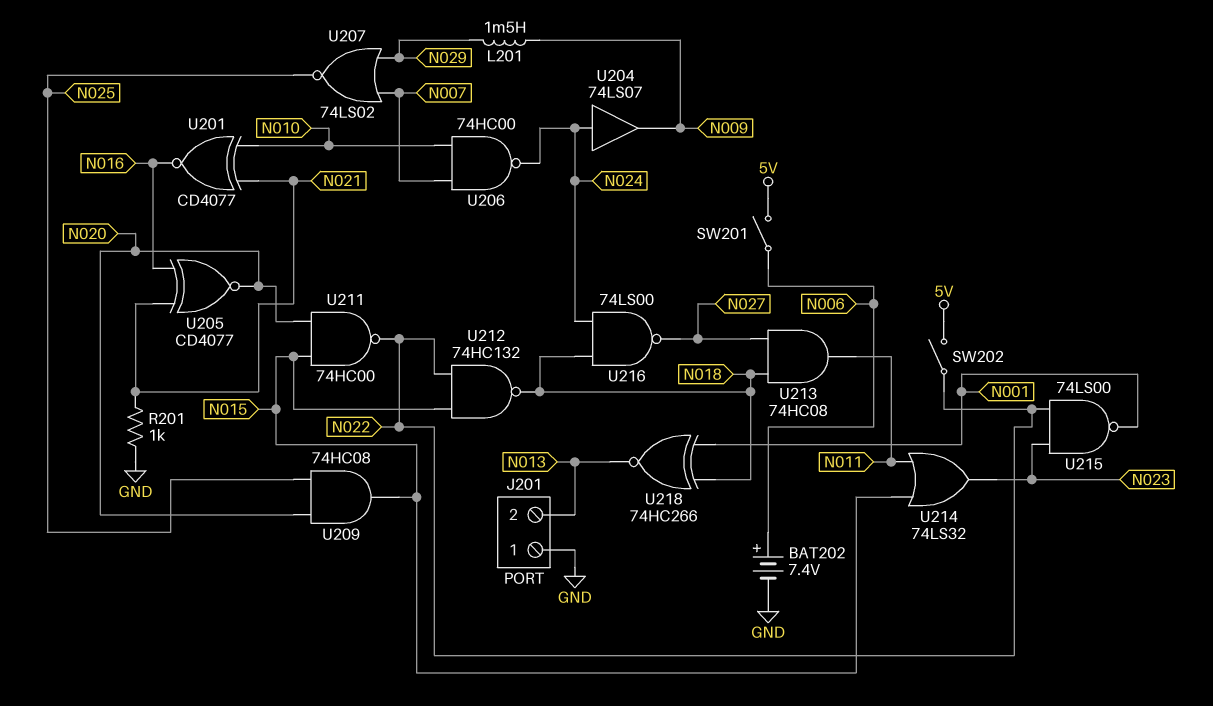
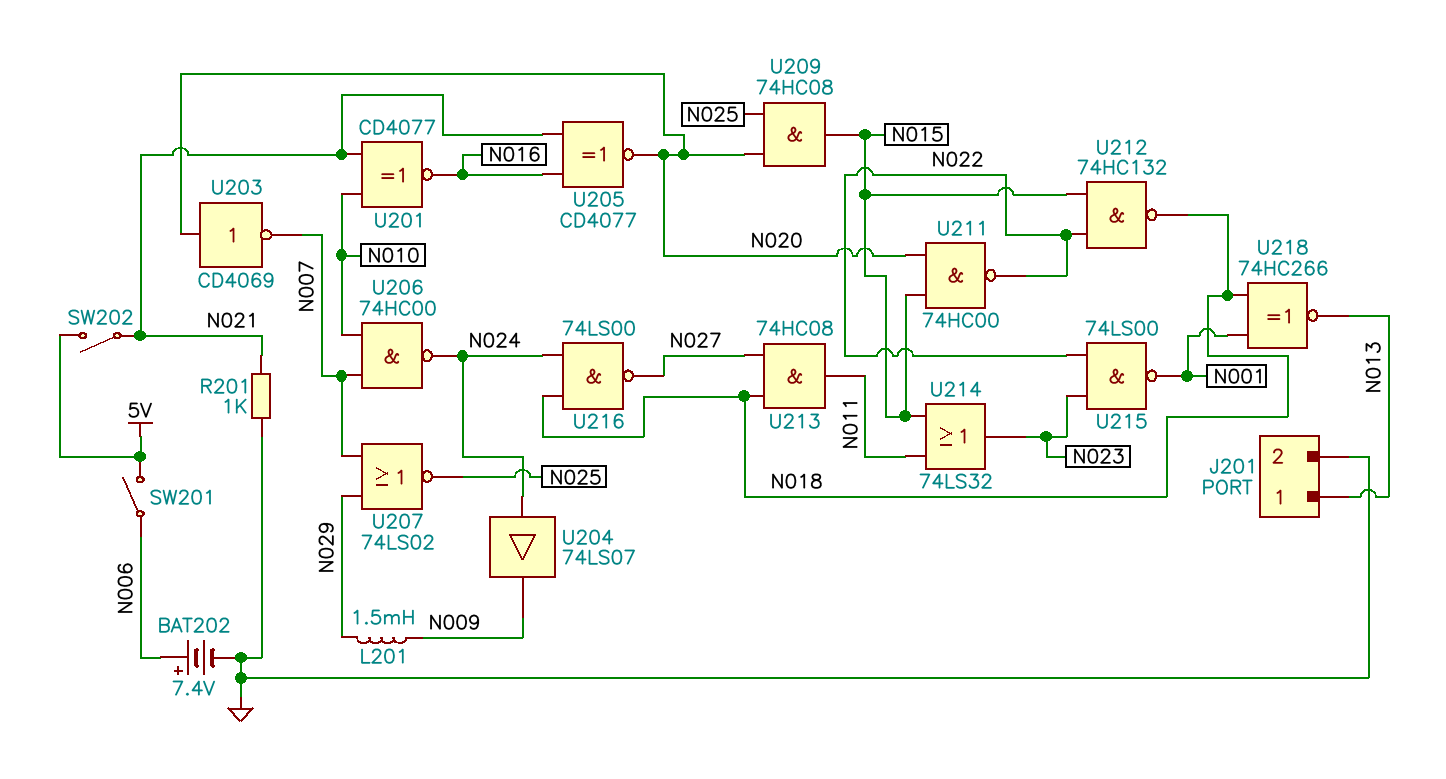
J201 pin 1: GND -> N013
J201 pin 2: N013 -> GND
SW202: switch (5V, N022) -> switch (5V, N021)
U203: none -> NOT CD4069 (in N020, out N007)

